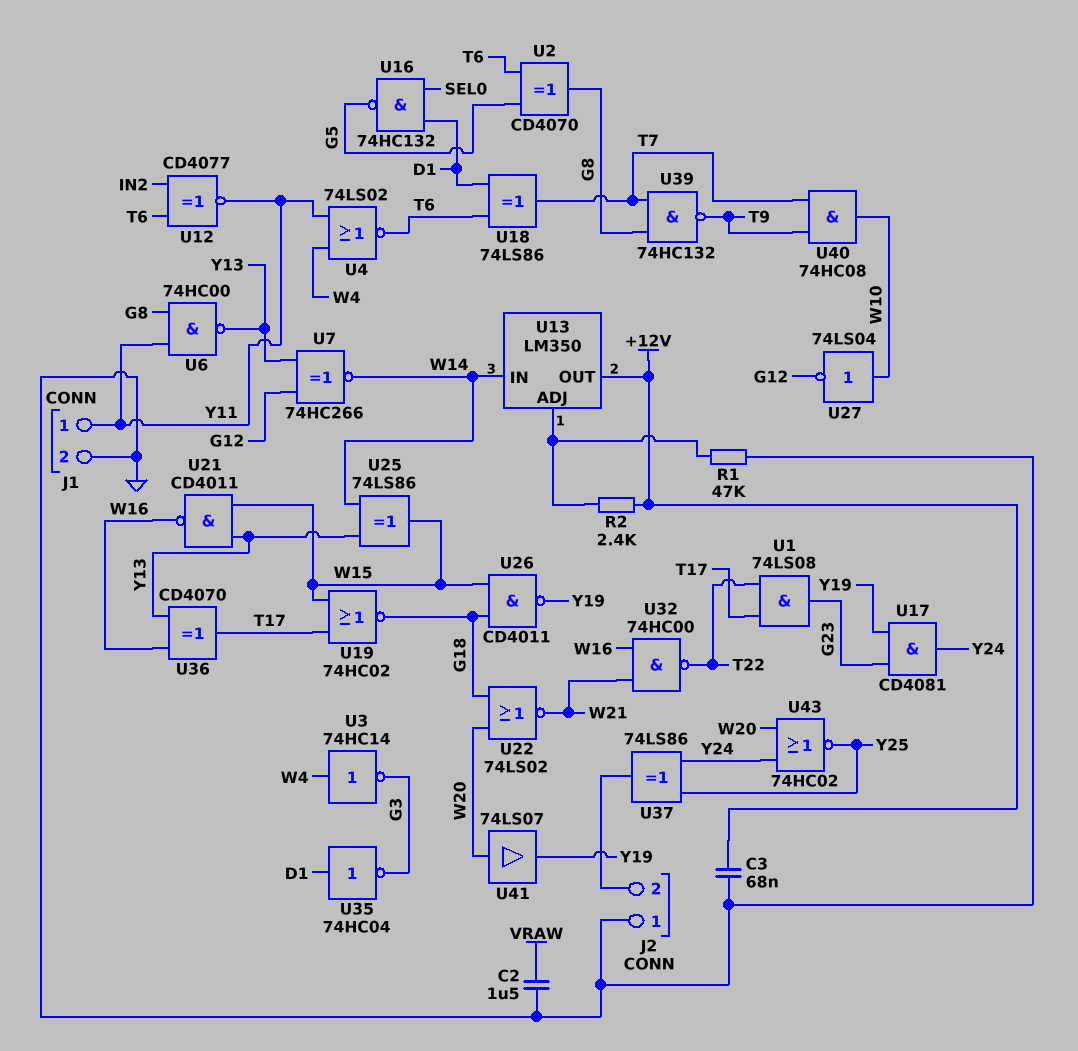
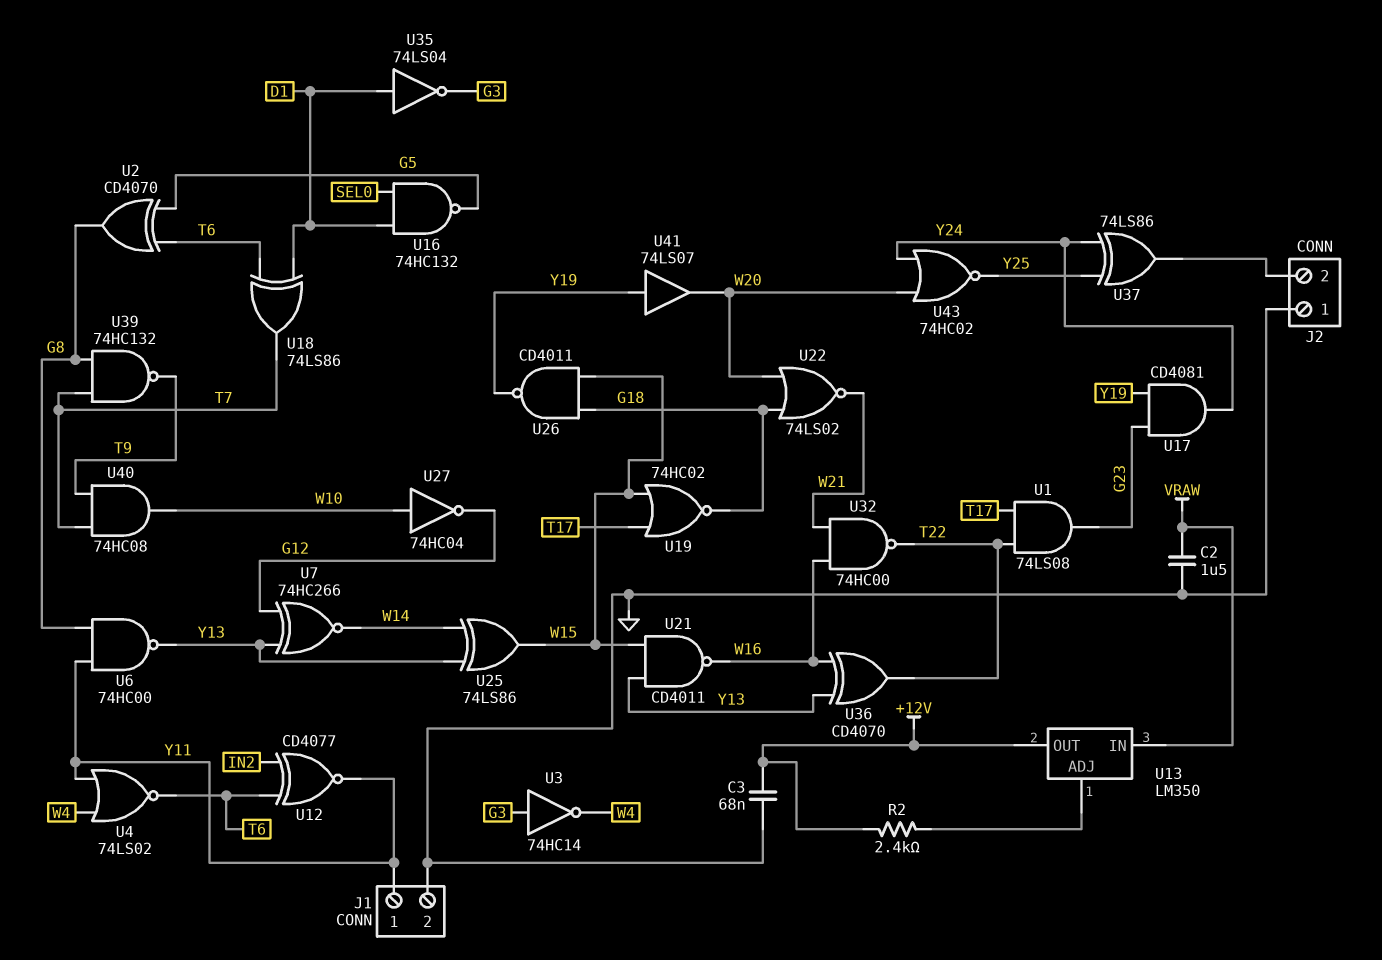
R1: 47k (GND, U13/ADJ) -> none
U3: NOT 74HC14 (in W4, out G3) -> NOT 74HC14 (in G3, out W4)
U13 pin IN: W14 -> VRAW
U27: NOT 74LS04 (in W10, out G12) -> NOT 74HC04 (in W10, out G12)
U35: NOT 74HC04 (in D1, out G3) -> NOT 74LS04 (in D1, out G3)
U36: XOR CD4070 (in W16, in Y13, out T17) -> XOR CD4070 (in W16, in Y13, out T22)
U41: buffer 74LS07 (in W20, out Y19) -> buffer 74LS07 (in Y19, out W20)

